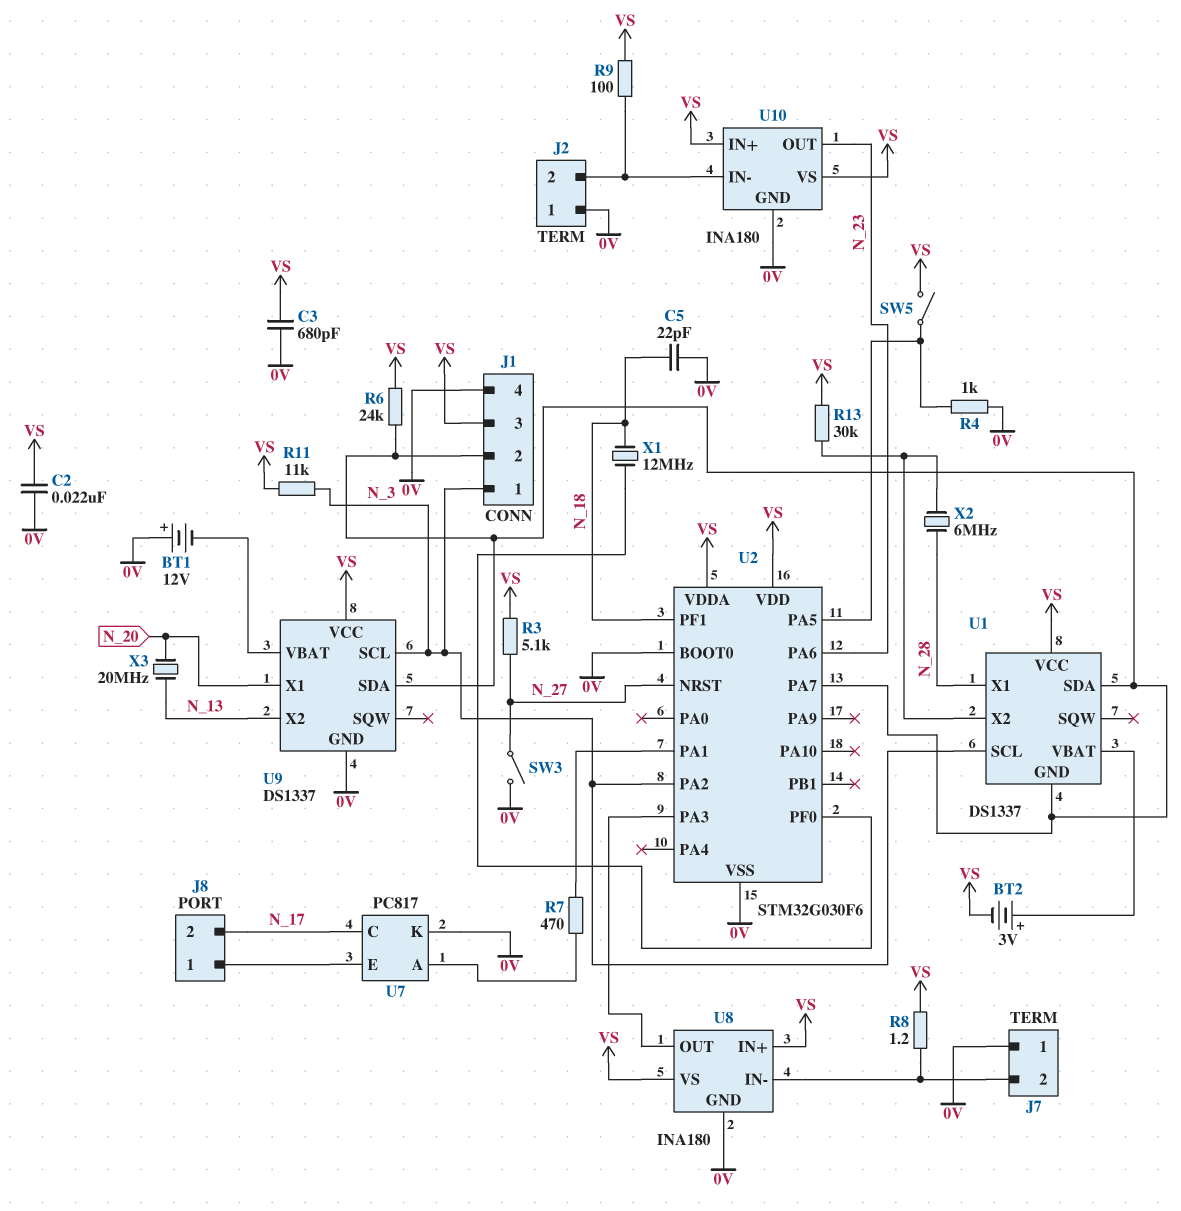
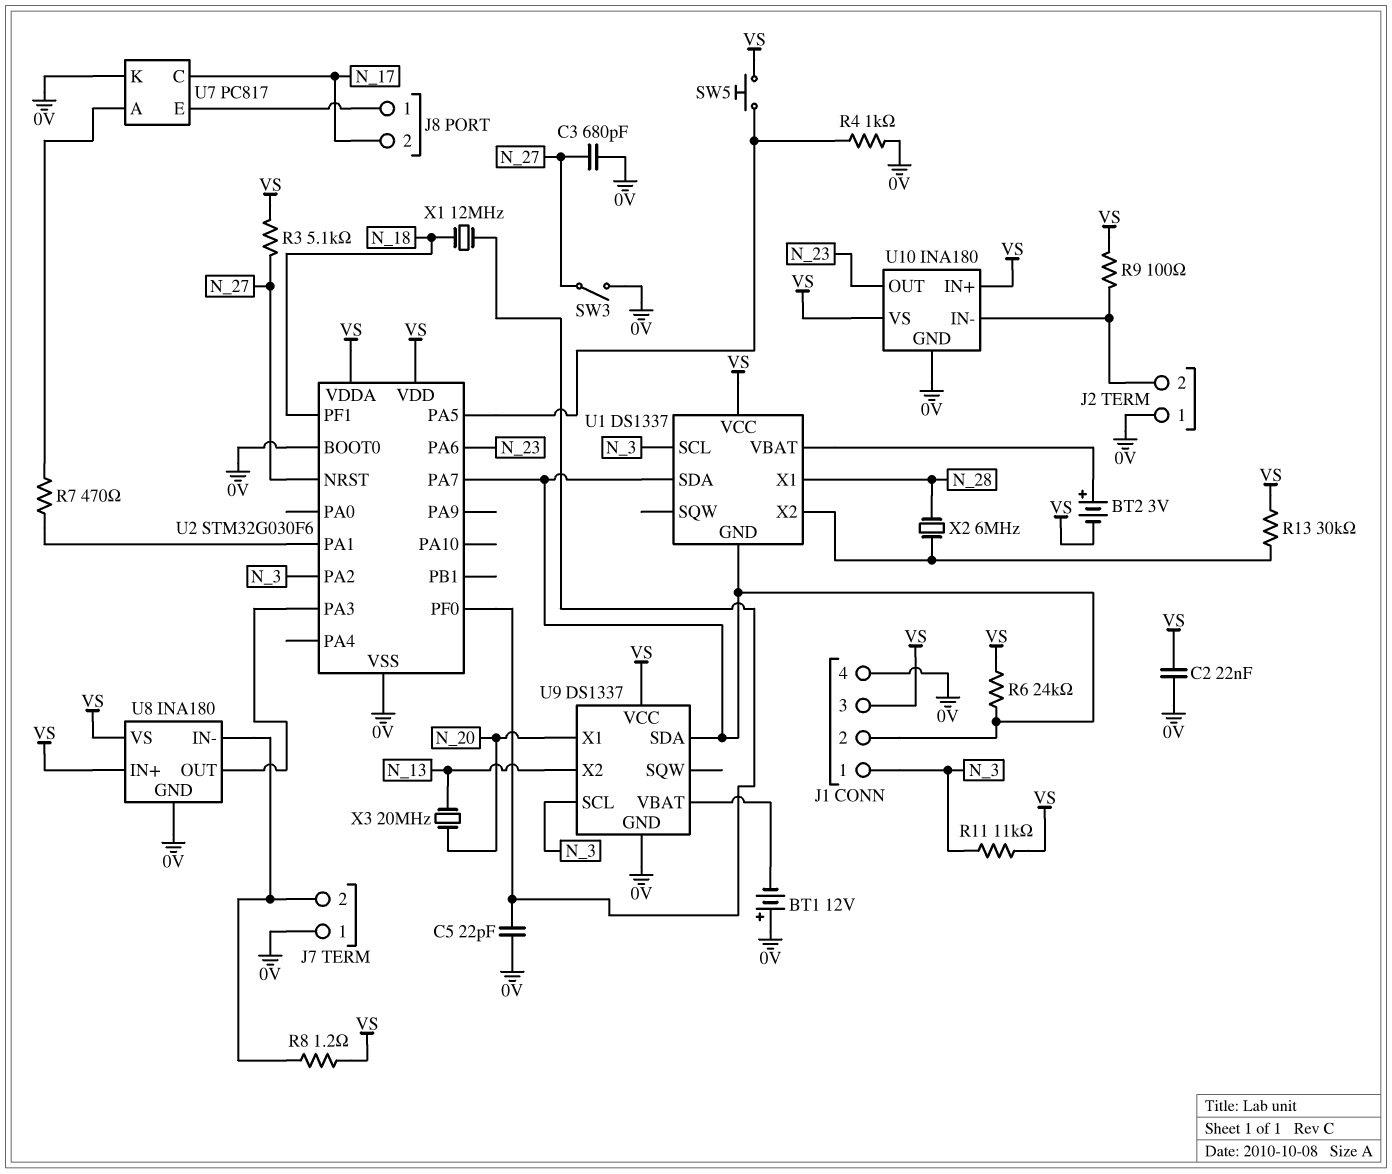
C3: 680pF (0V, VS) -> 680pF (0V, N_27)
C5: 22pF (0V, N_18) -> 22pF (0V, U2/PF0)
SW5: switch (U2/PA5, VS) -> button (U2/PA5, VS)

